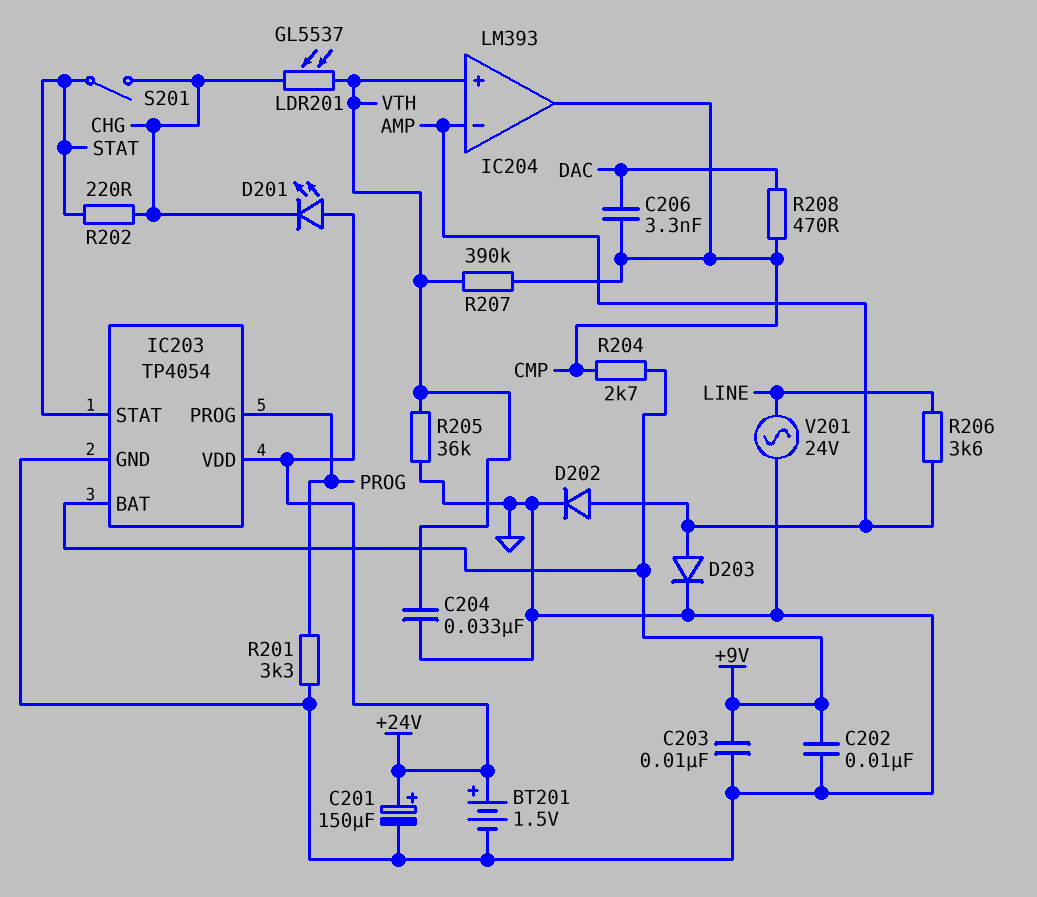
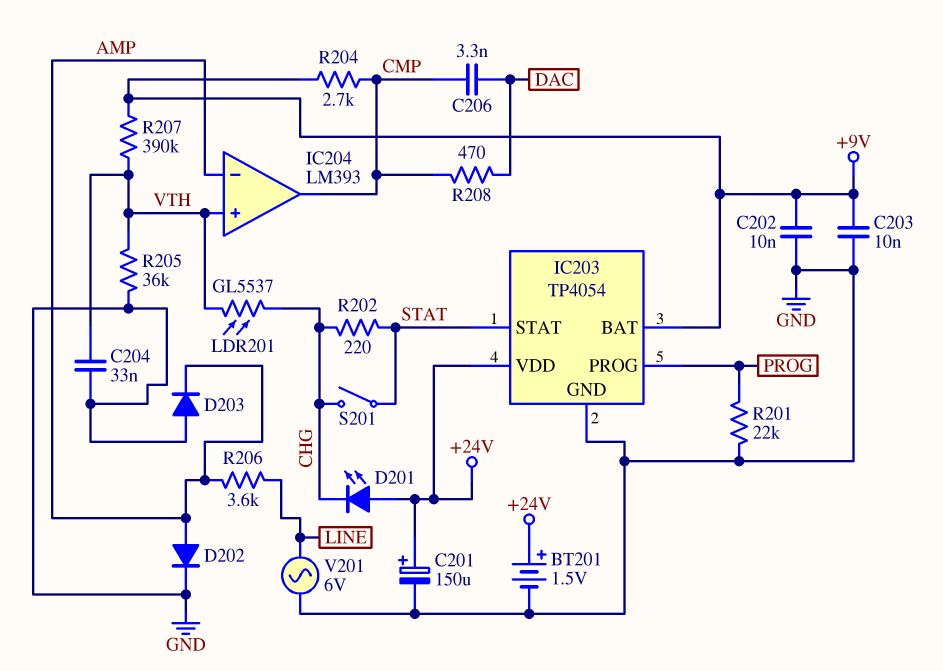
D203: diode (A AMP, K GND) -> diode (A GND, K AMP)
R201: 3.3k (GND, PROG) -> 22k (GND, PROG)
R207: 390k (CMP, VTH) -> 390k (+9V, VTH)
V201: AC 24V (GND, LINE) -> AC 6V (GND, LINE)

